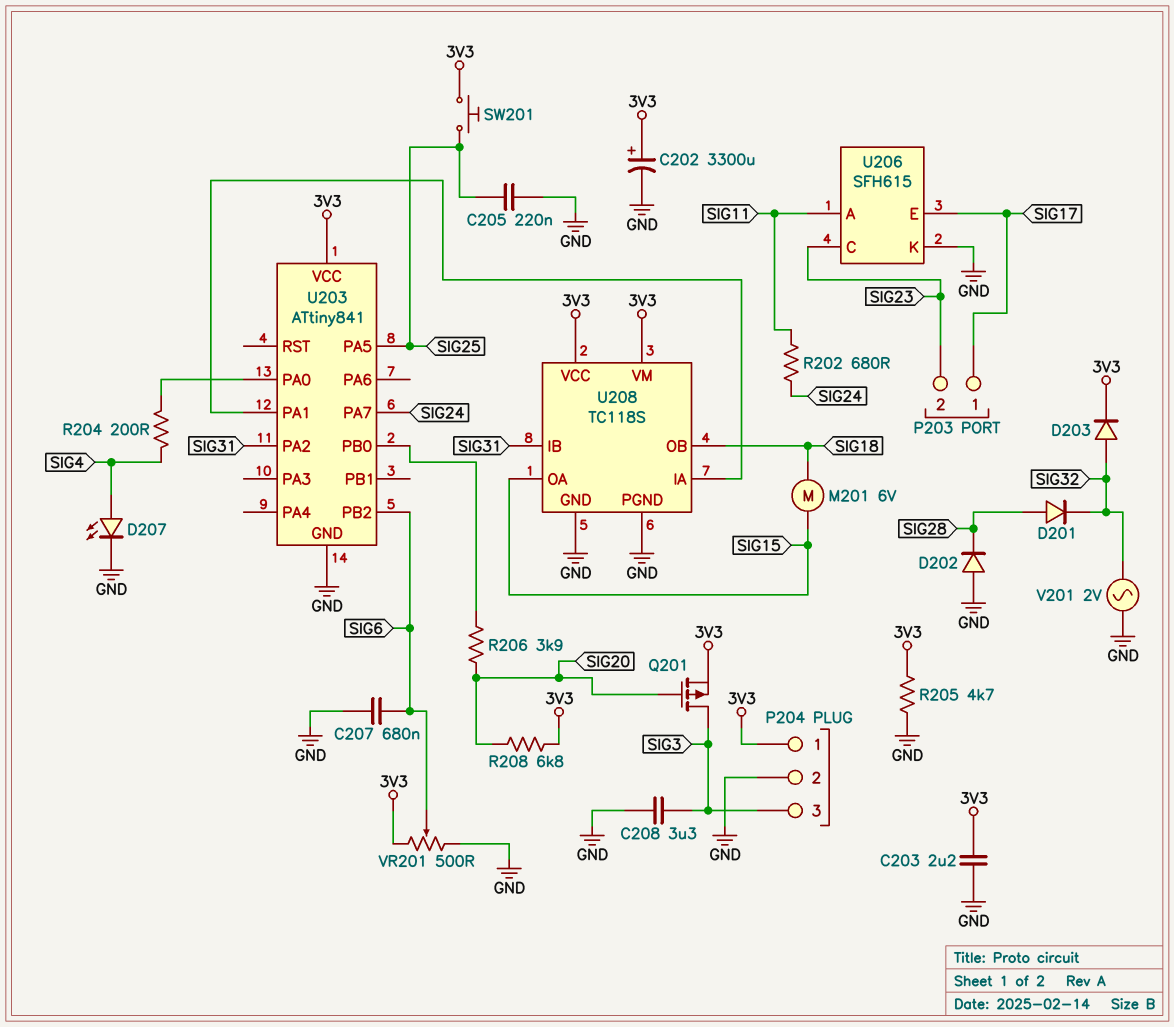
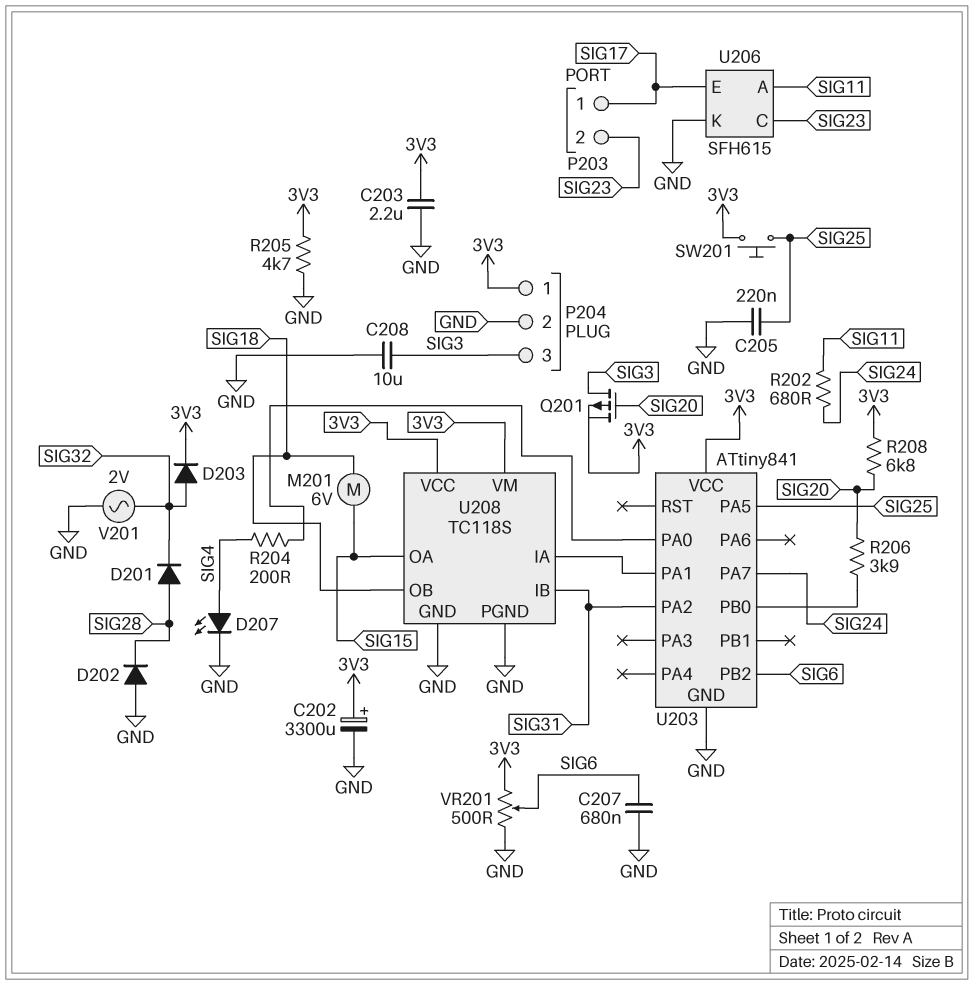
C208: 3.3uF (GND, SIG3) -> 10uF (GND, SIG3)

